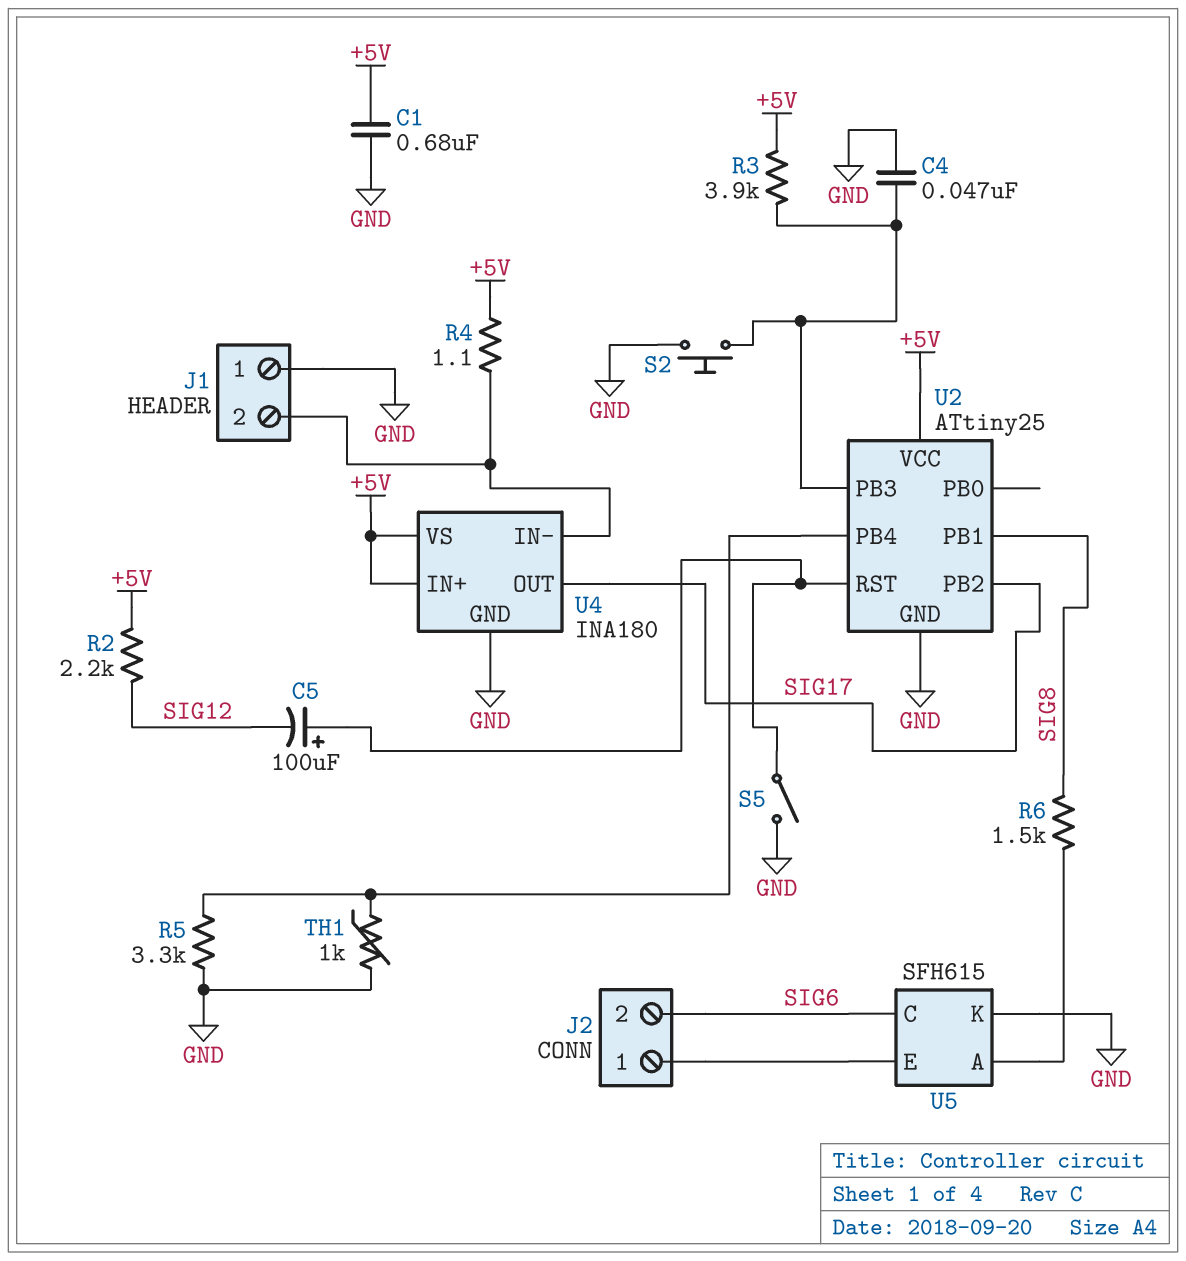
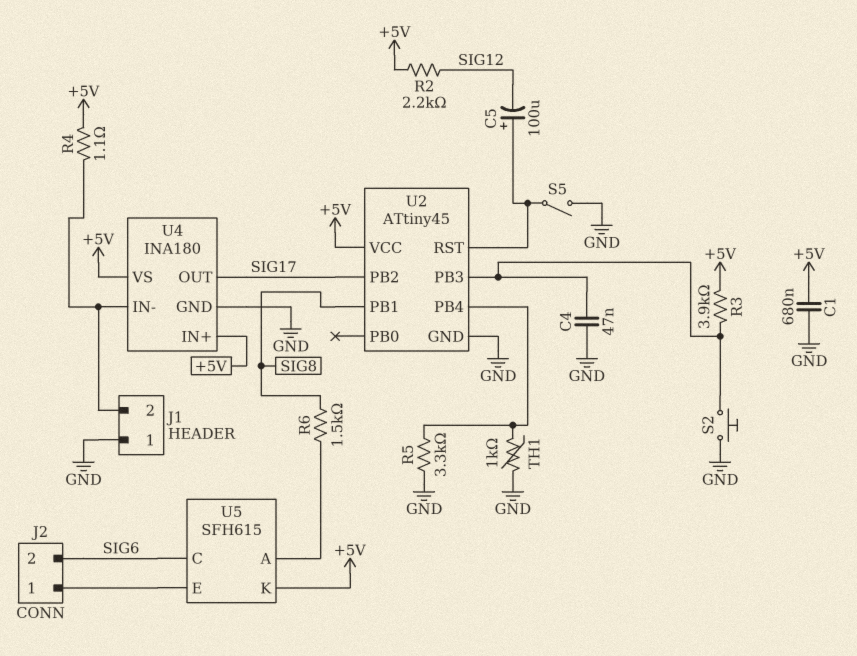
U2: ATtiny25 -> ATtiny45
U5 pin K: GND -> +5V

